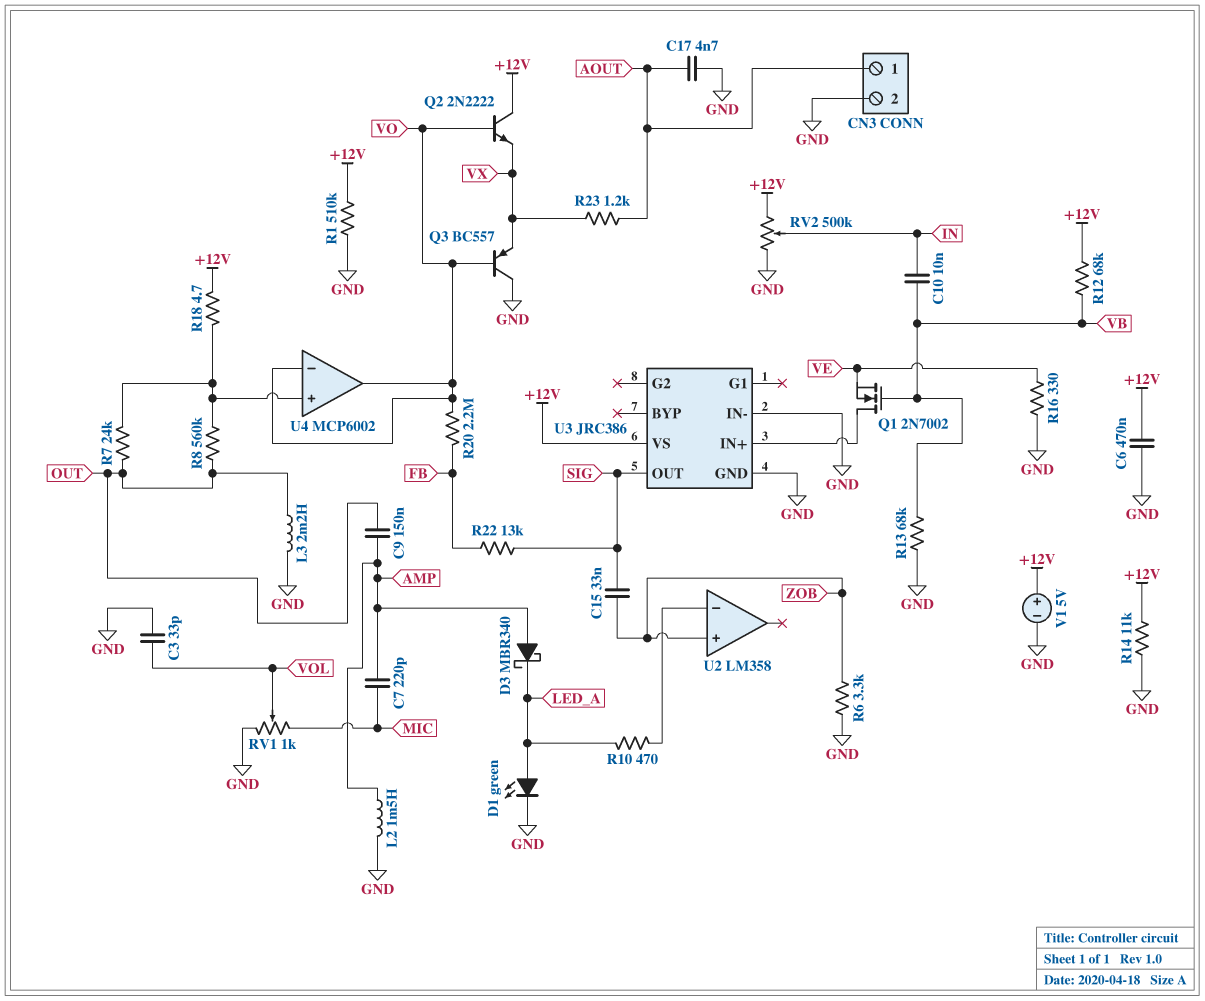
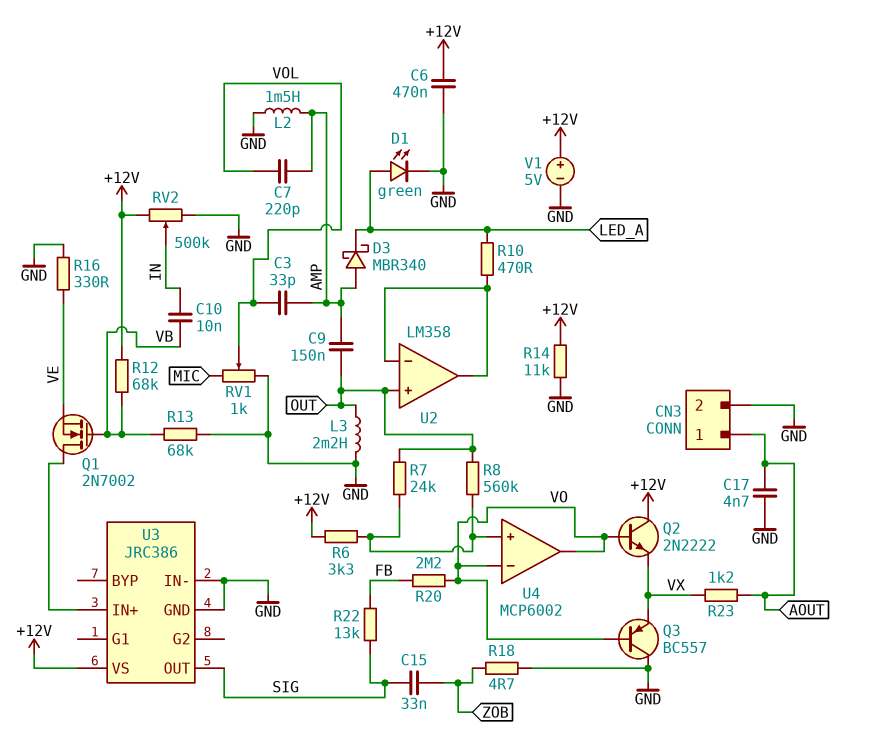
C3: 33pF (GND, VOL) -> 33pF (AMP, VOL)
C7: 220pF (AMP, MIC) -> 220pF (AMP, VOL)
R1: 510k (+12V, GND) -> none
R6: 3.3k (GND, ZOB) -> 3.3k (+12V, U4/in+)
R18: 4.7 (+12V, U4/in+) -> 4.7 (GND, ZOB)
U2 pin in+: ZOB -> OUT
U2 pin out: none -> U2/in-

